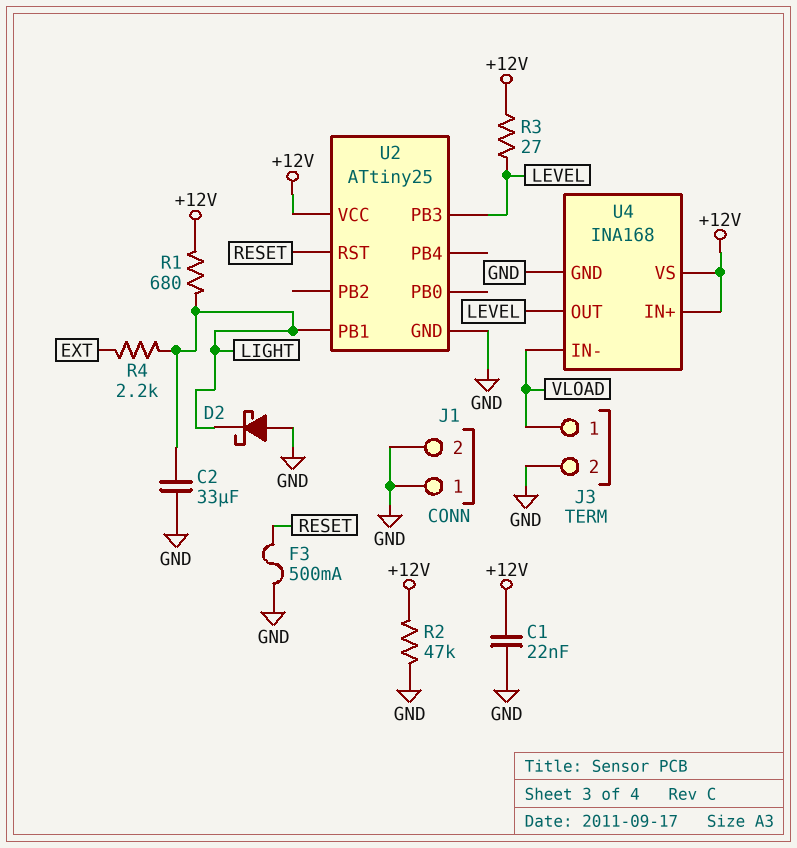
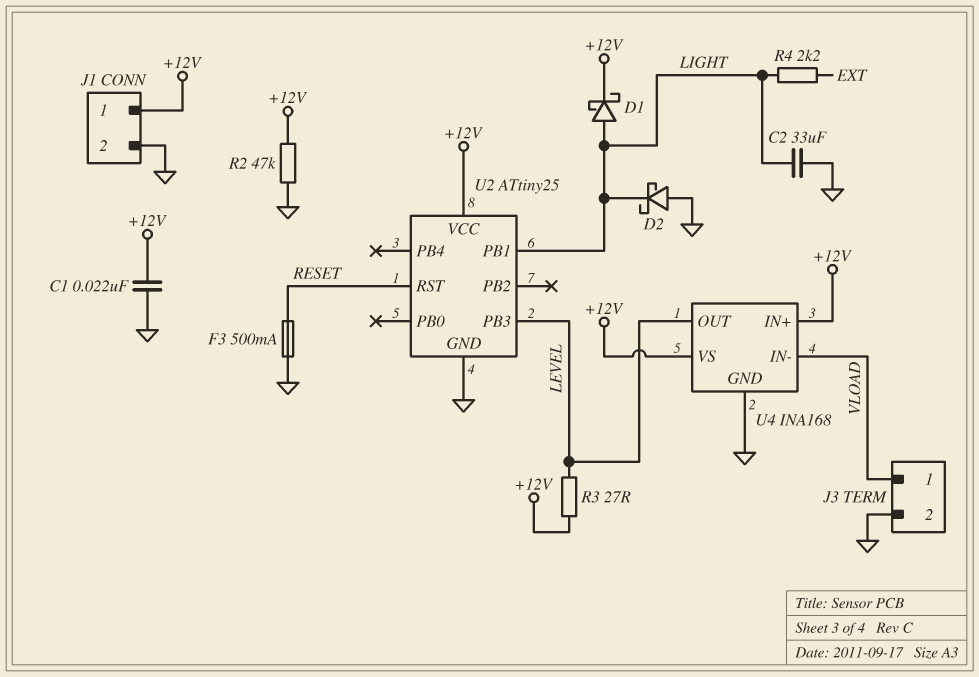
D1: none -> schottky (A LIGHT, K +12V)
J1 pin 1: GND -> +12V
R1: 680 (+12V, LIGHT) -> none

